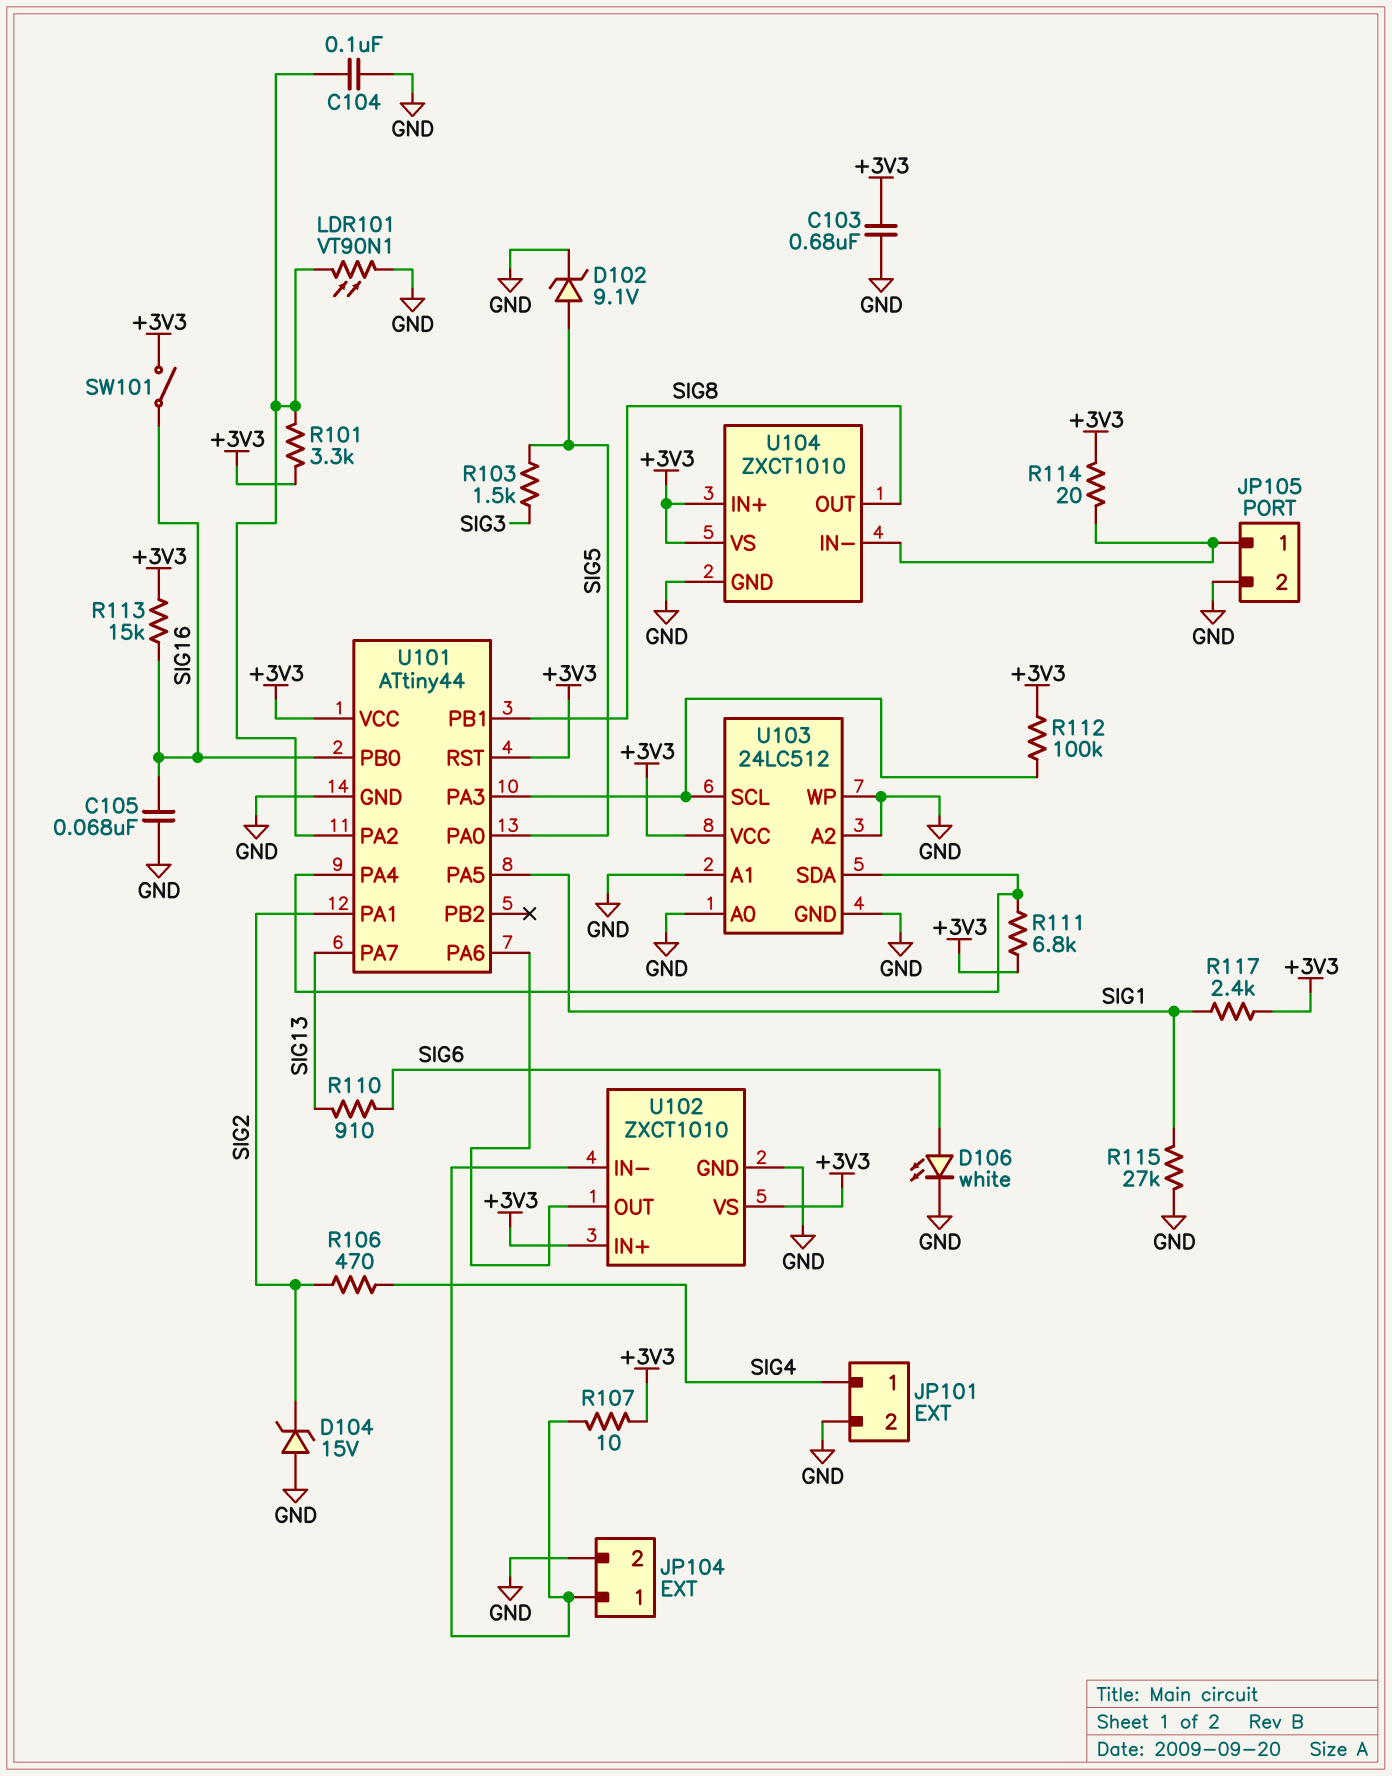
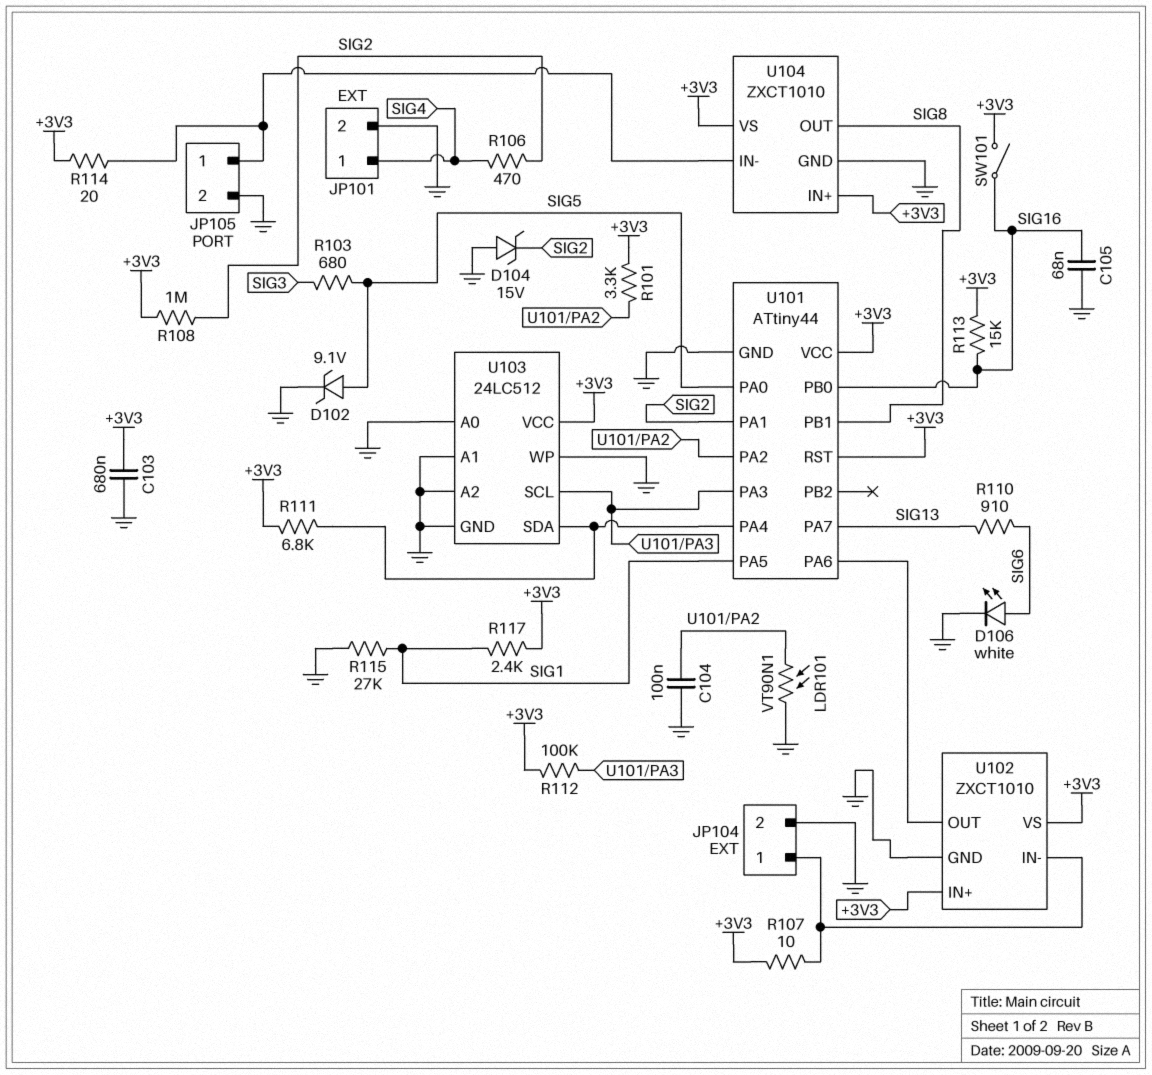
R103: 1.5k (SIG3, SIG5) -> 680 (SIG3, SIG5)
R108: none -> 1M (+3V3, SIG2)

